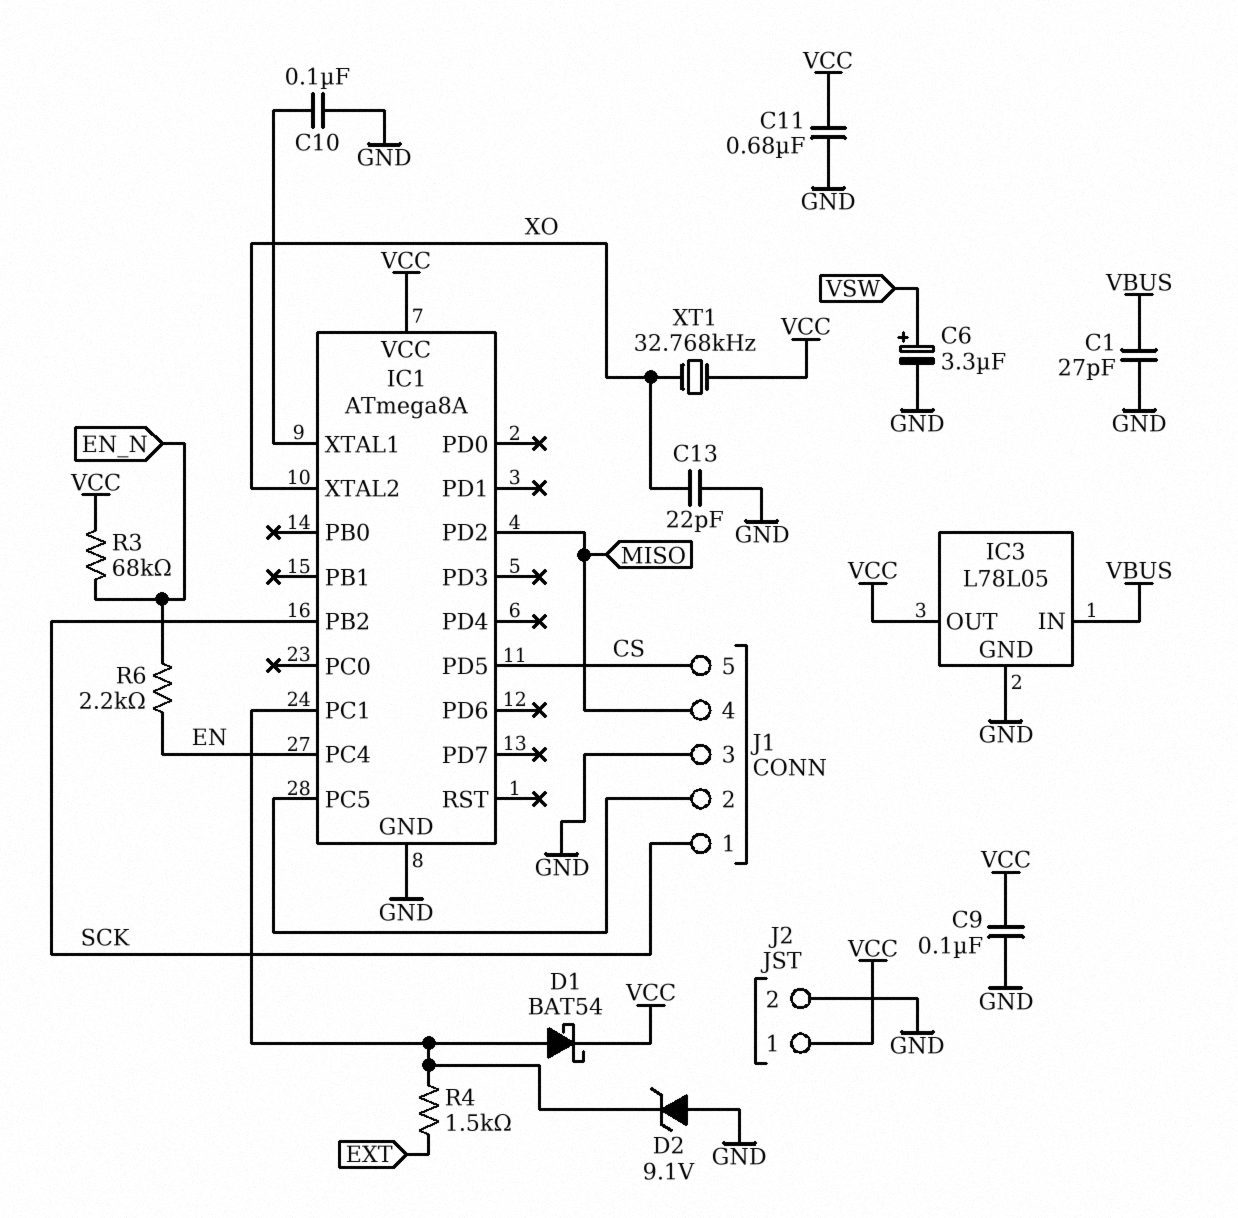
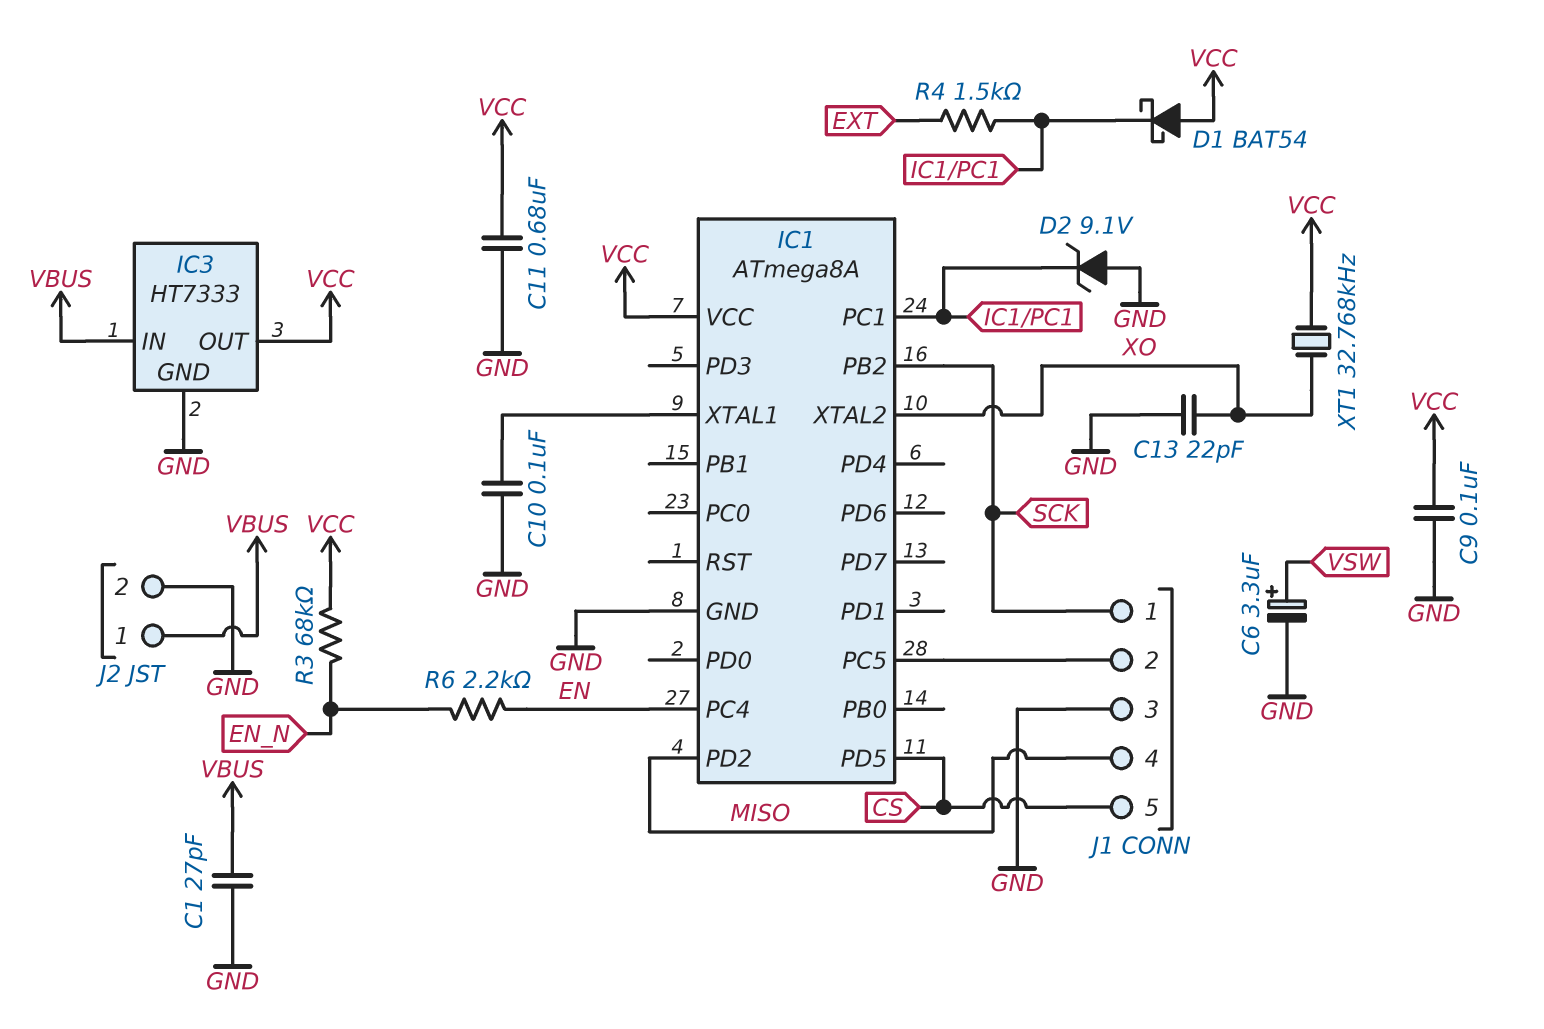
D1: schottky BAT54 (A IC1/PC1, K VCC) -> schottky BAT54 (A VCC, K IC1/PC1)
IC3: L78L05 -> HT7333
J2 pin 1: VCC -> VBUS

